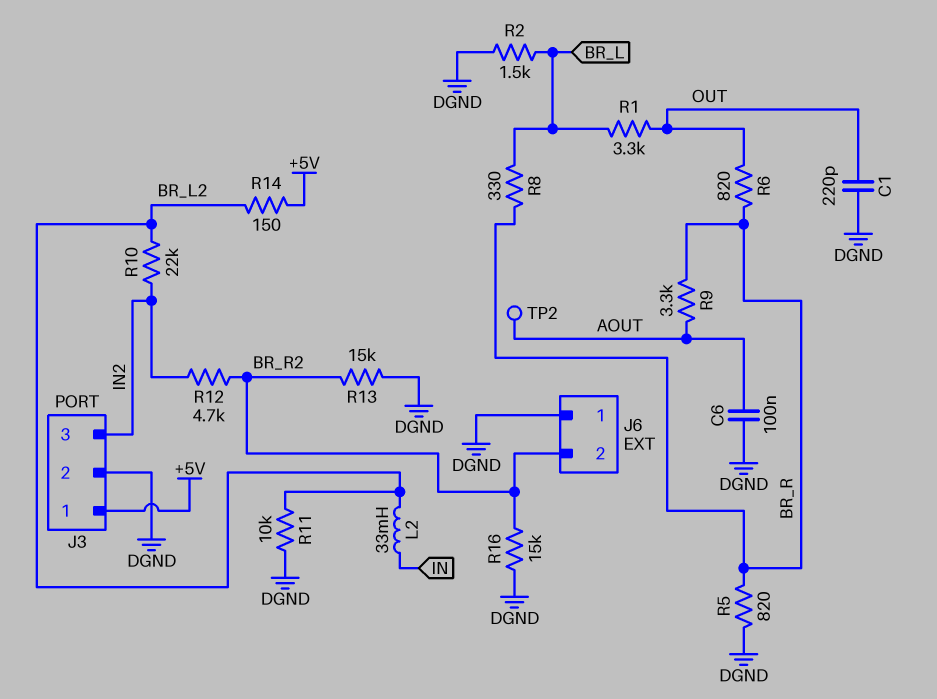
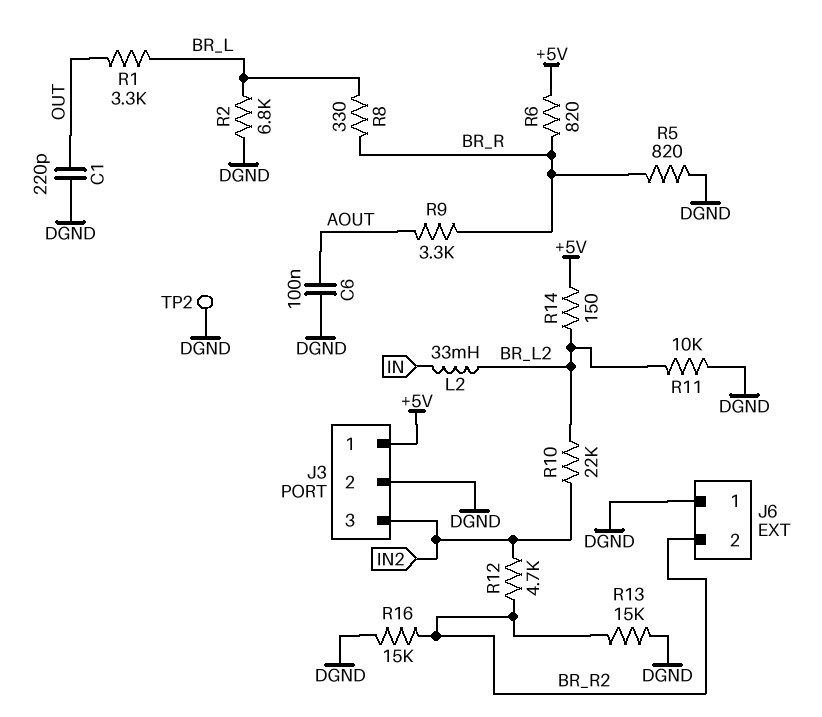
R2: 1.5k (BR_L, DGND) -> 6.8k (BR_L, DGND)
R6: 820 (BR_R, OUT) -> 820 (+5V, BR_R)
TP2: test point (AOUT) -> test point (DGND)

